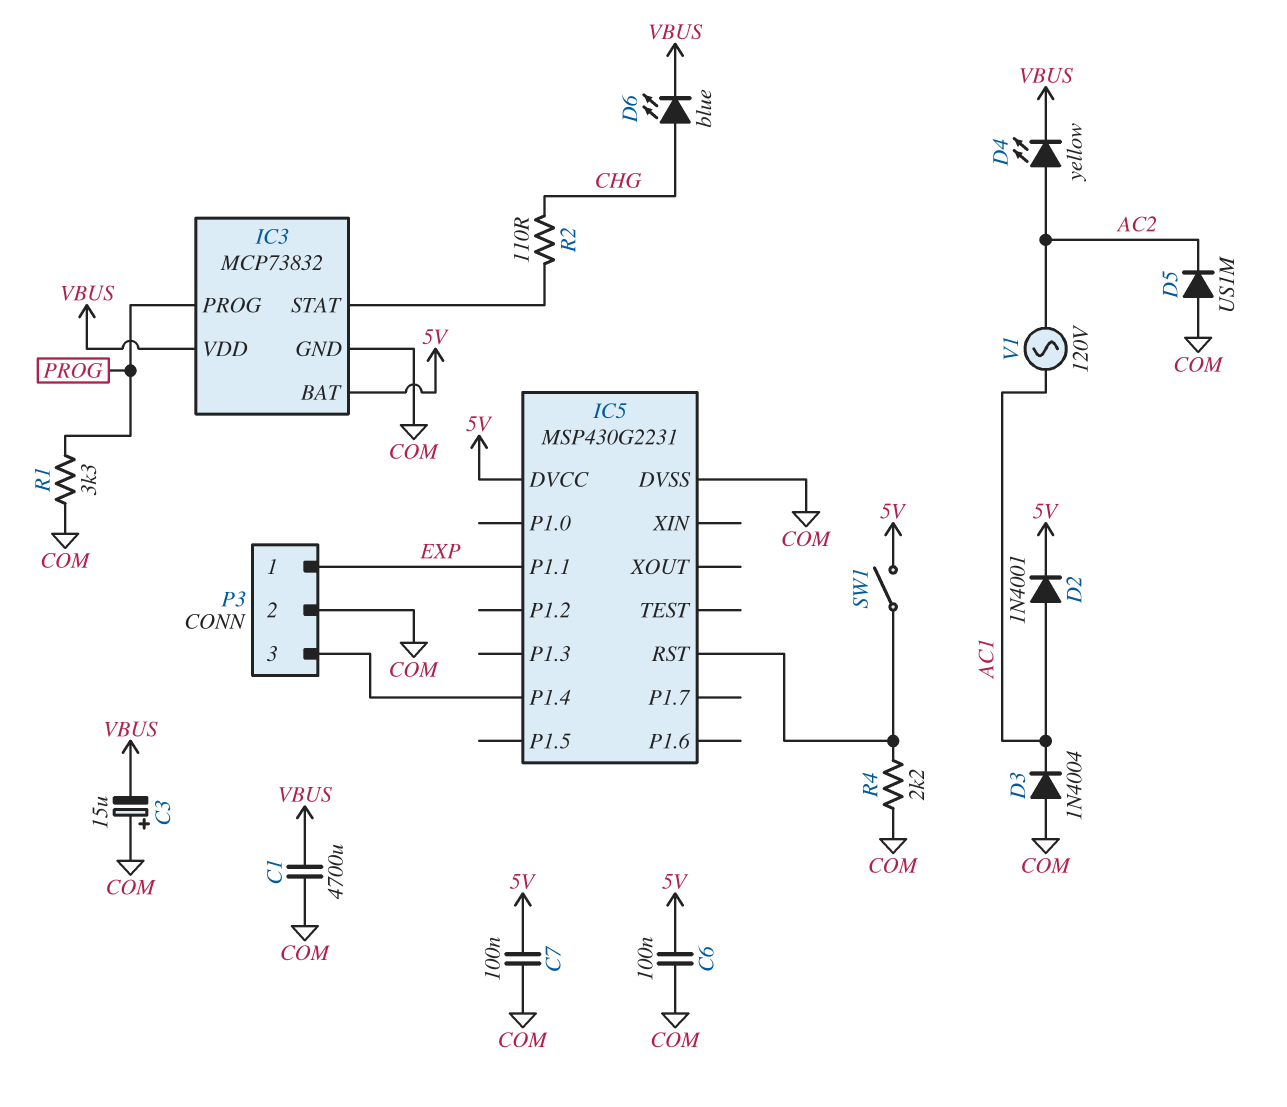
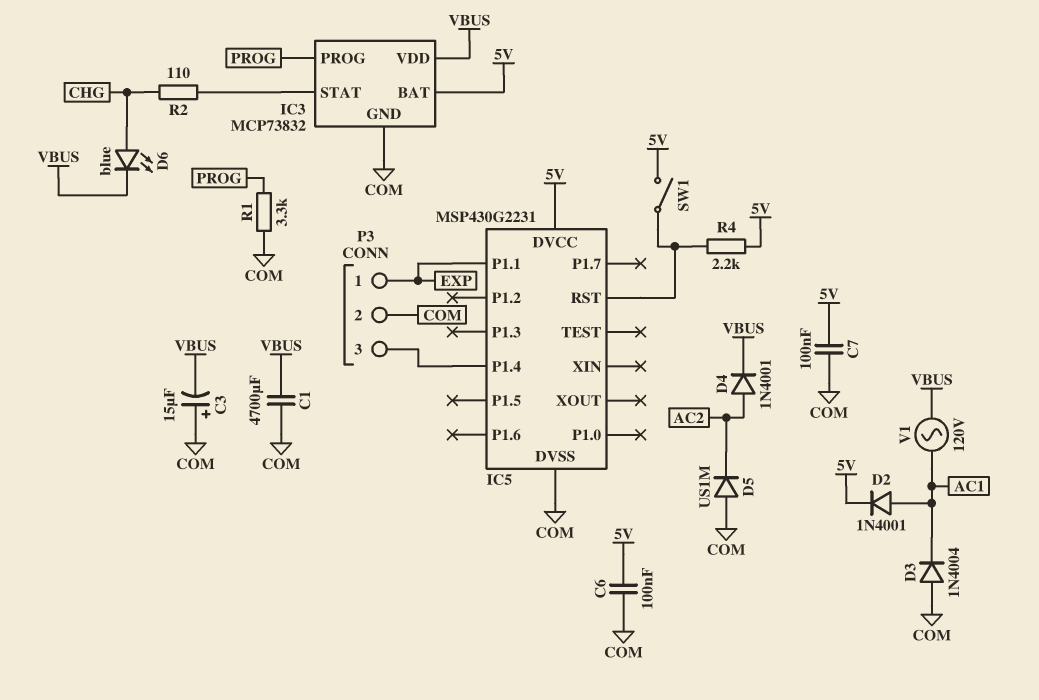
D4: LED yellow (A AC2, K VBUS) -> diode 1N4001 (A AC2, K VBUS)
R4: 2.2k (COM, IC5/RST) -> 2.2k (5V, IC5/RST)
V1: AC 120V (AC1, AC2) -> AC 120V (AC1, VBUS)

